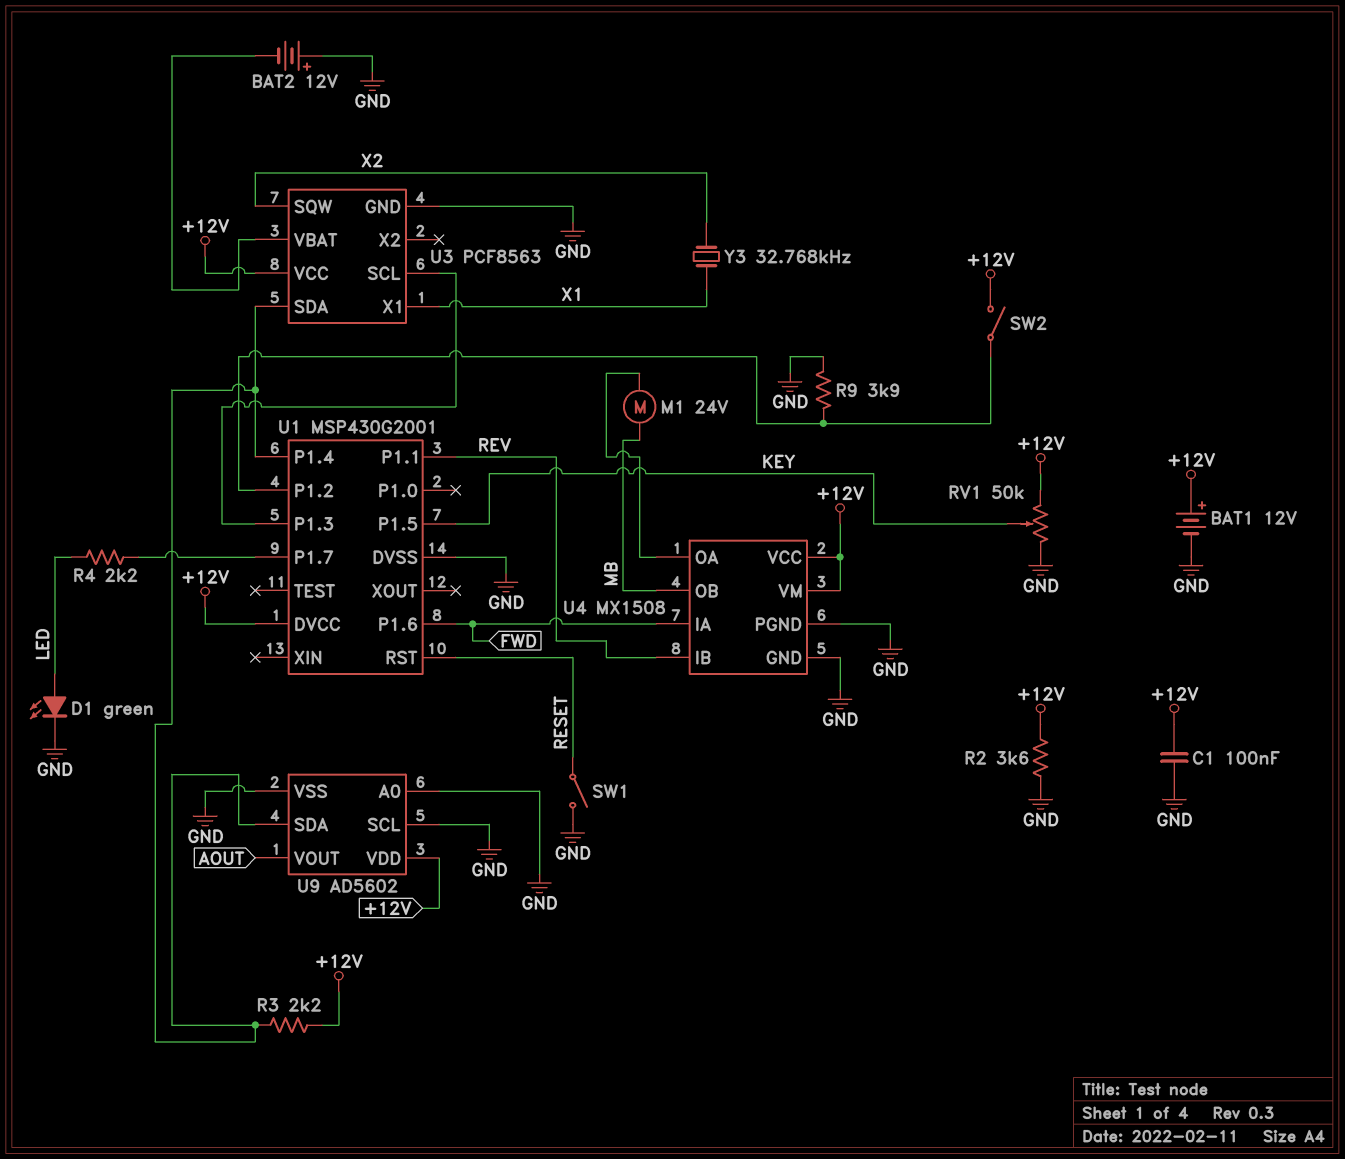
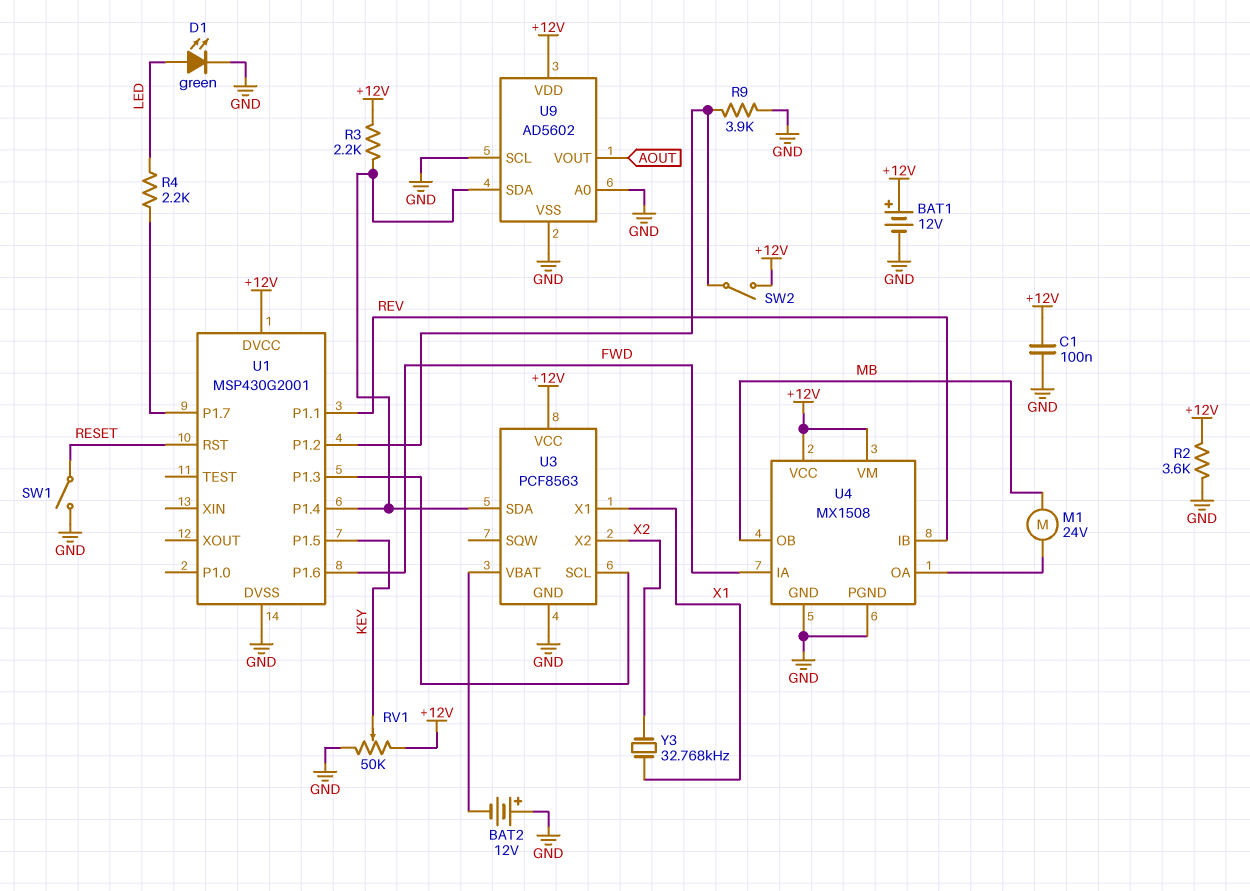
U3 pin SQW: X2 -> none
U3 pin X2: none -> X2

